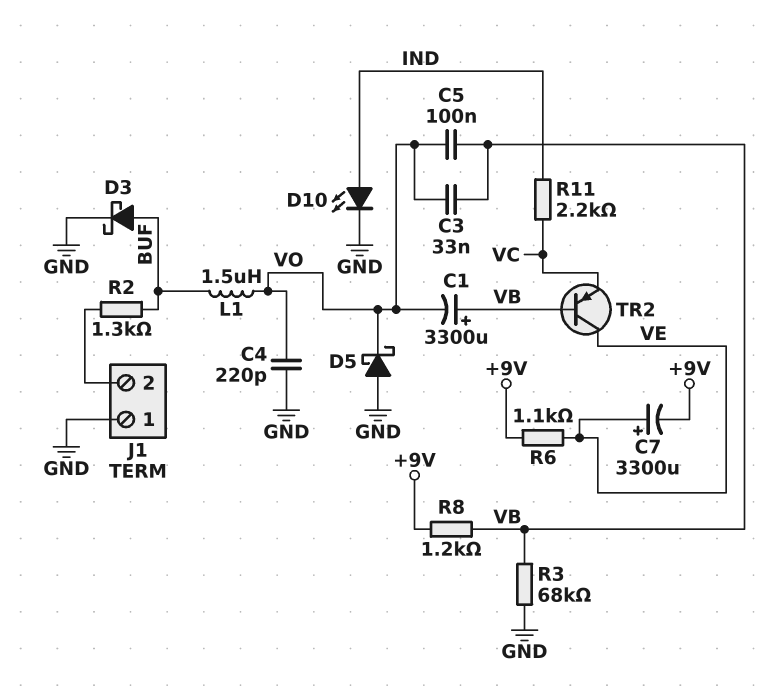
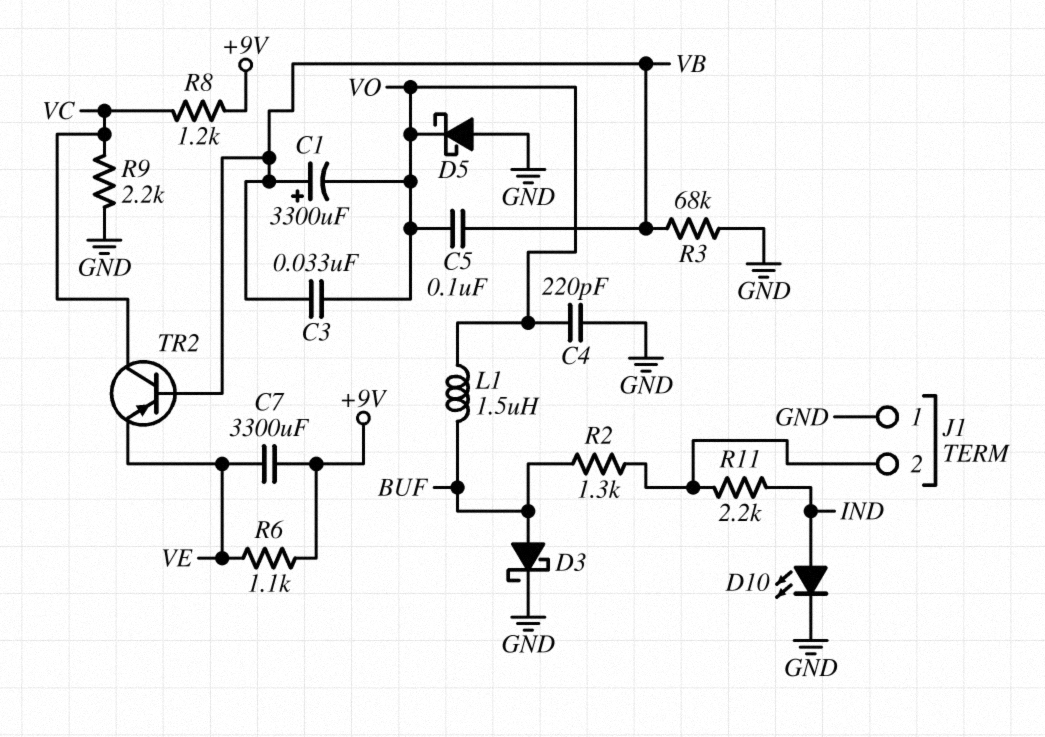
C7: 3300uF (plus VE, minus +9V) -> 3300uF (+9V, VE)
R8: 1.2k (+9V, VB) -> 1.2k (+9V, VC)
R9: none -> 2.2k (GND, VC)
R11: 2.2k (IND, VC) -> 2.2k (IND, J1/2)
TR2: PNP (B VB, C VE, E VC) -> PNP (B VB, C VC, E VE)

